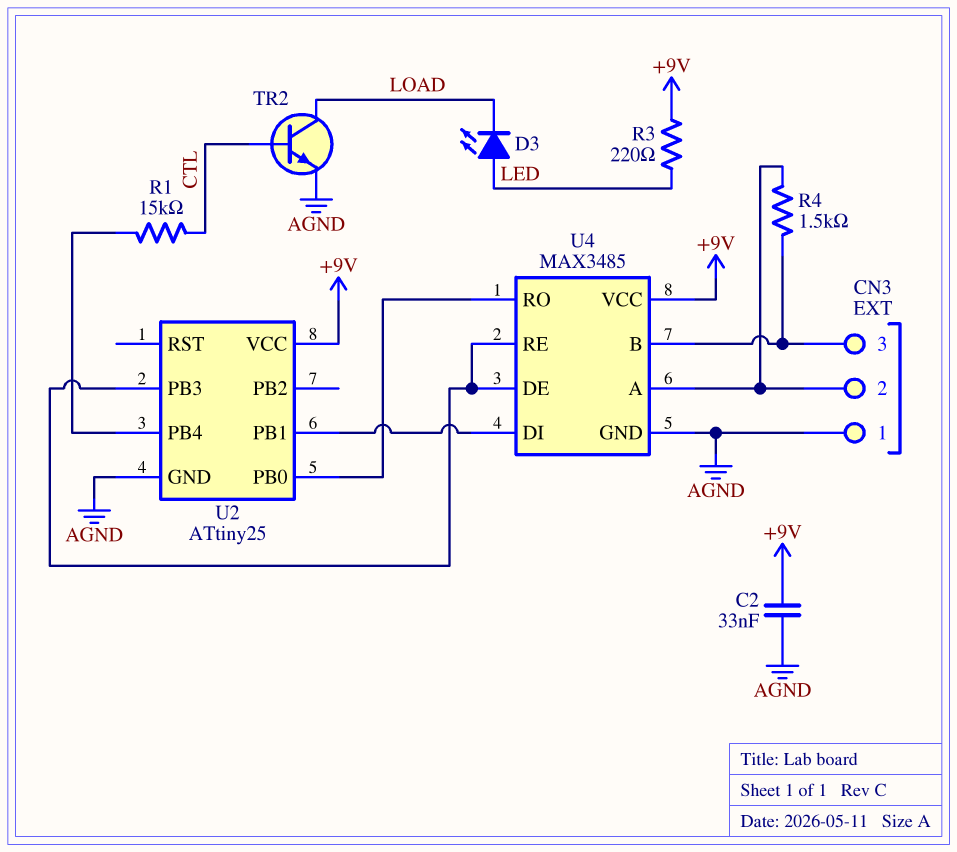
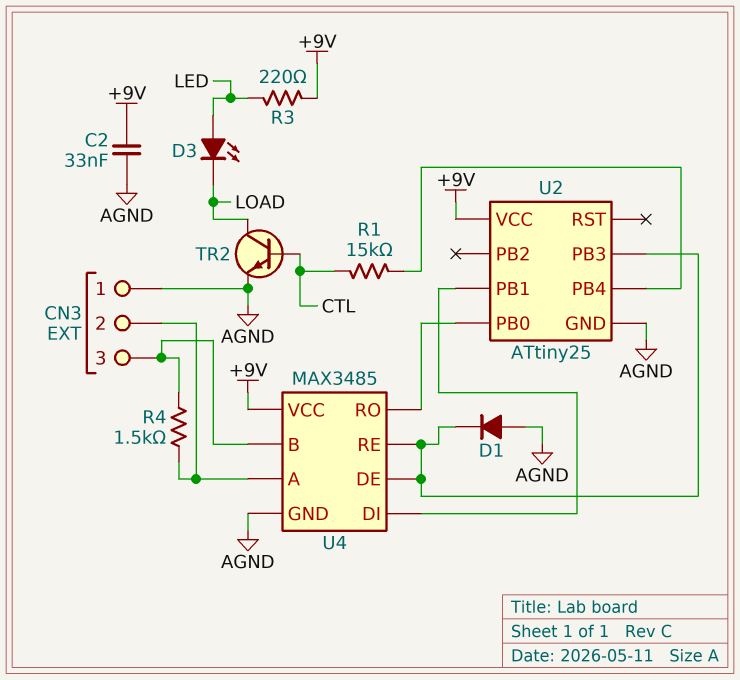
D1: none -> diode (A AGND, K U2/PB3)

